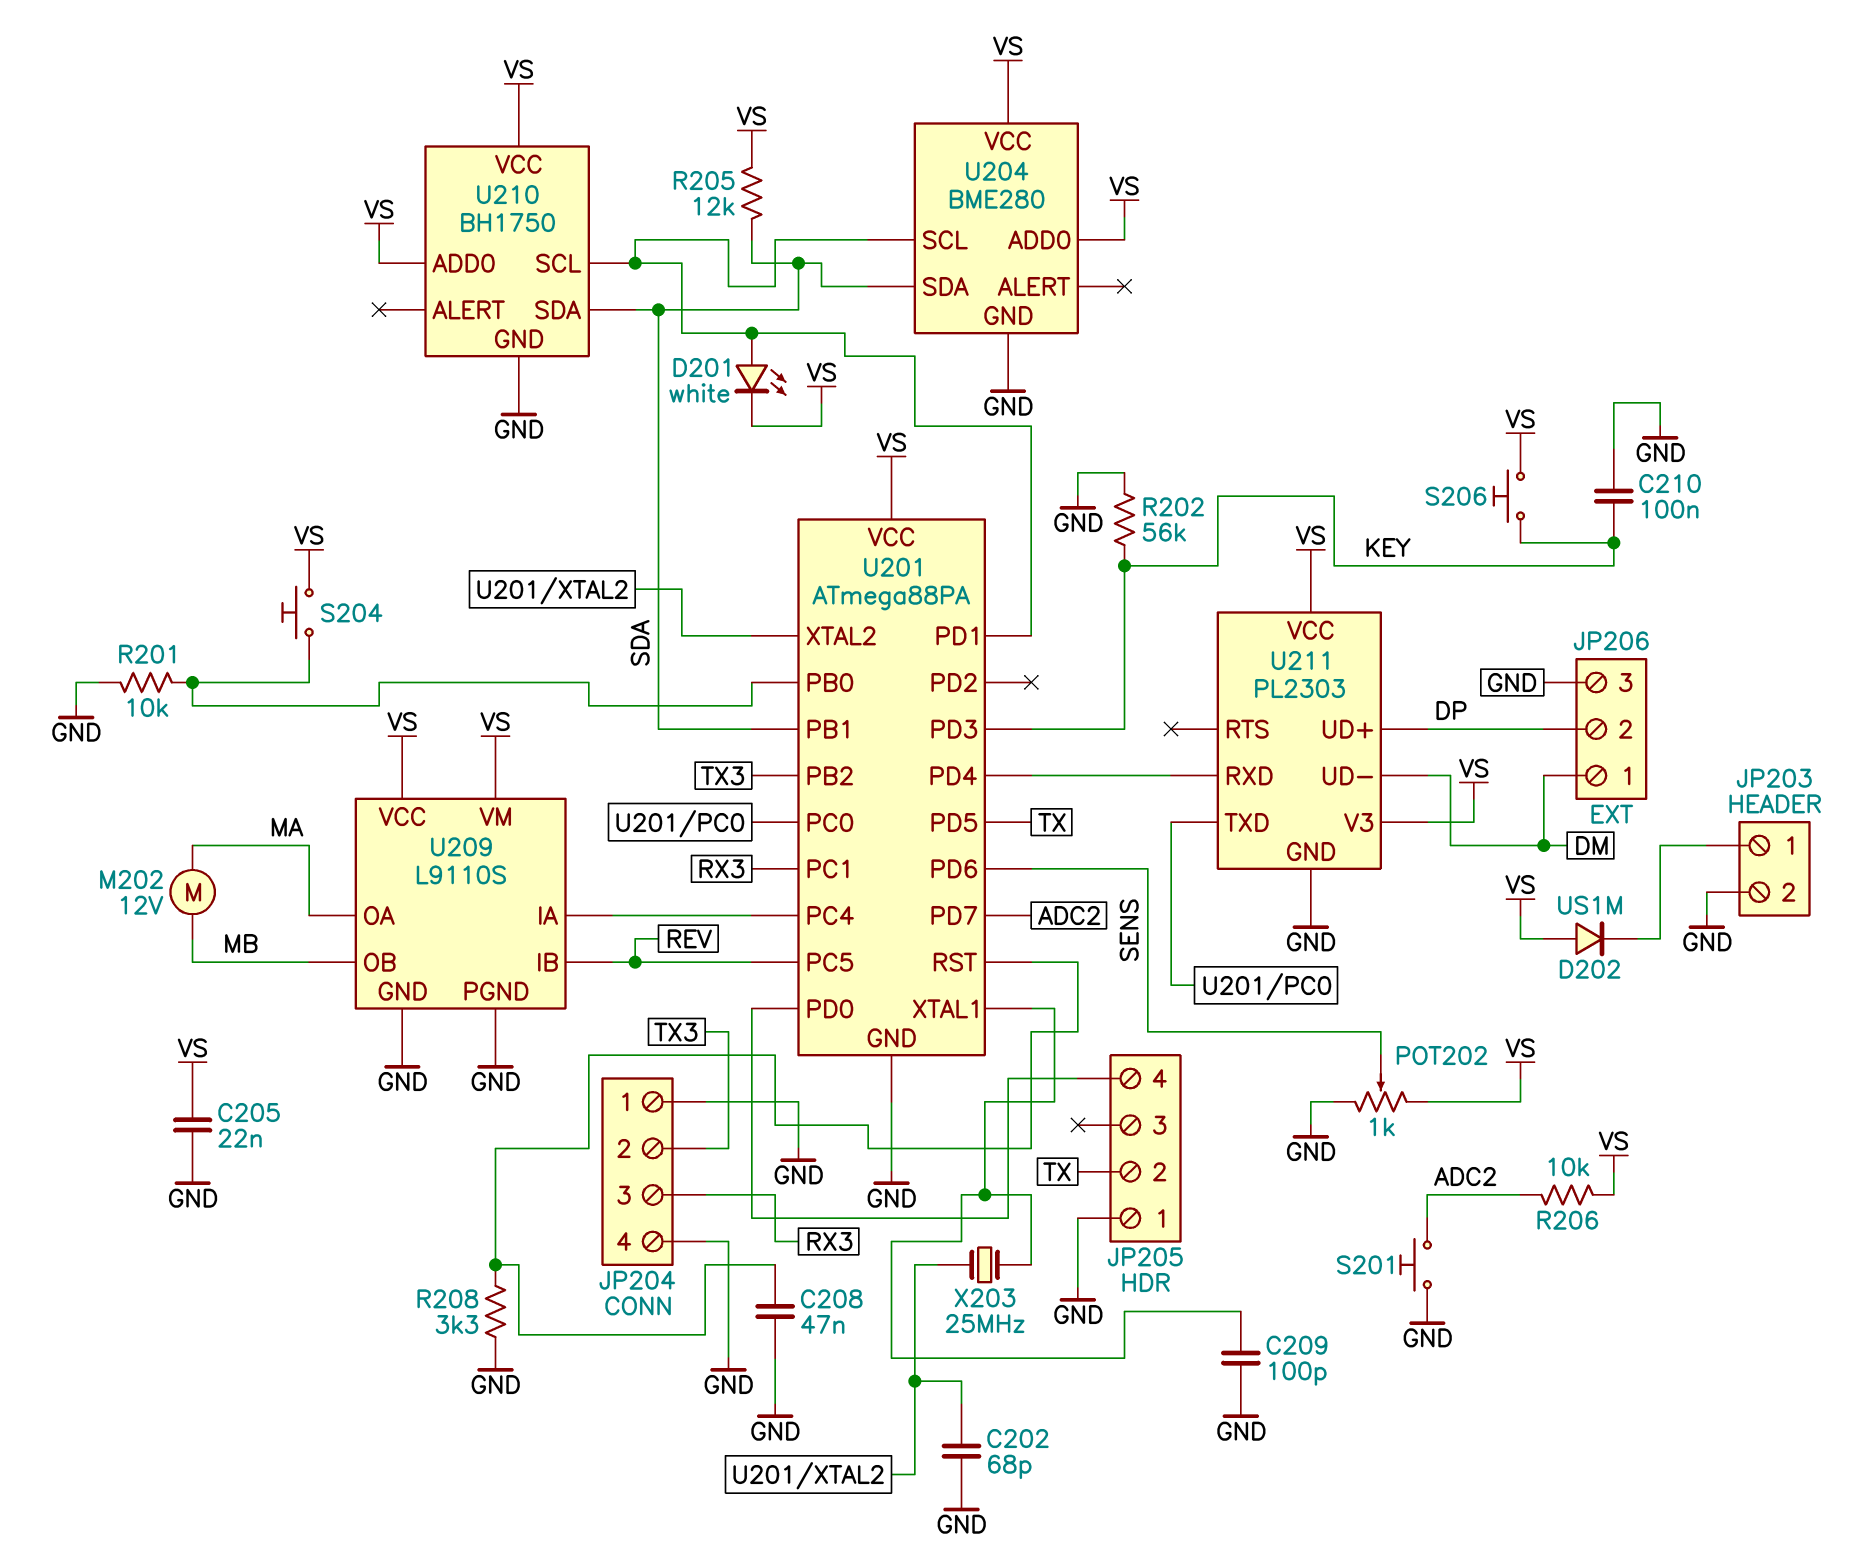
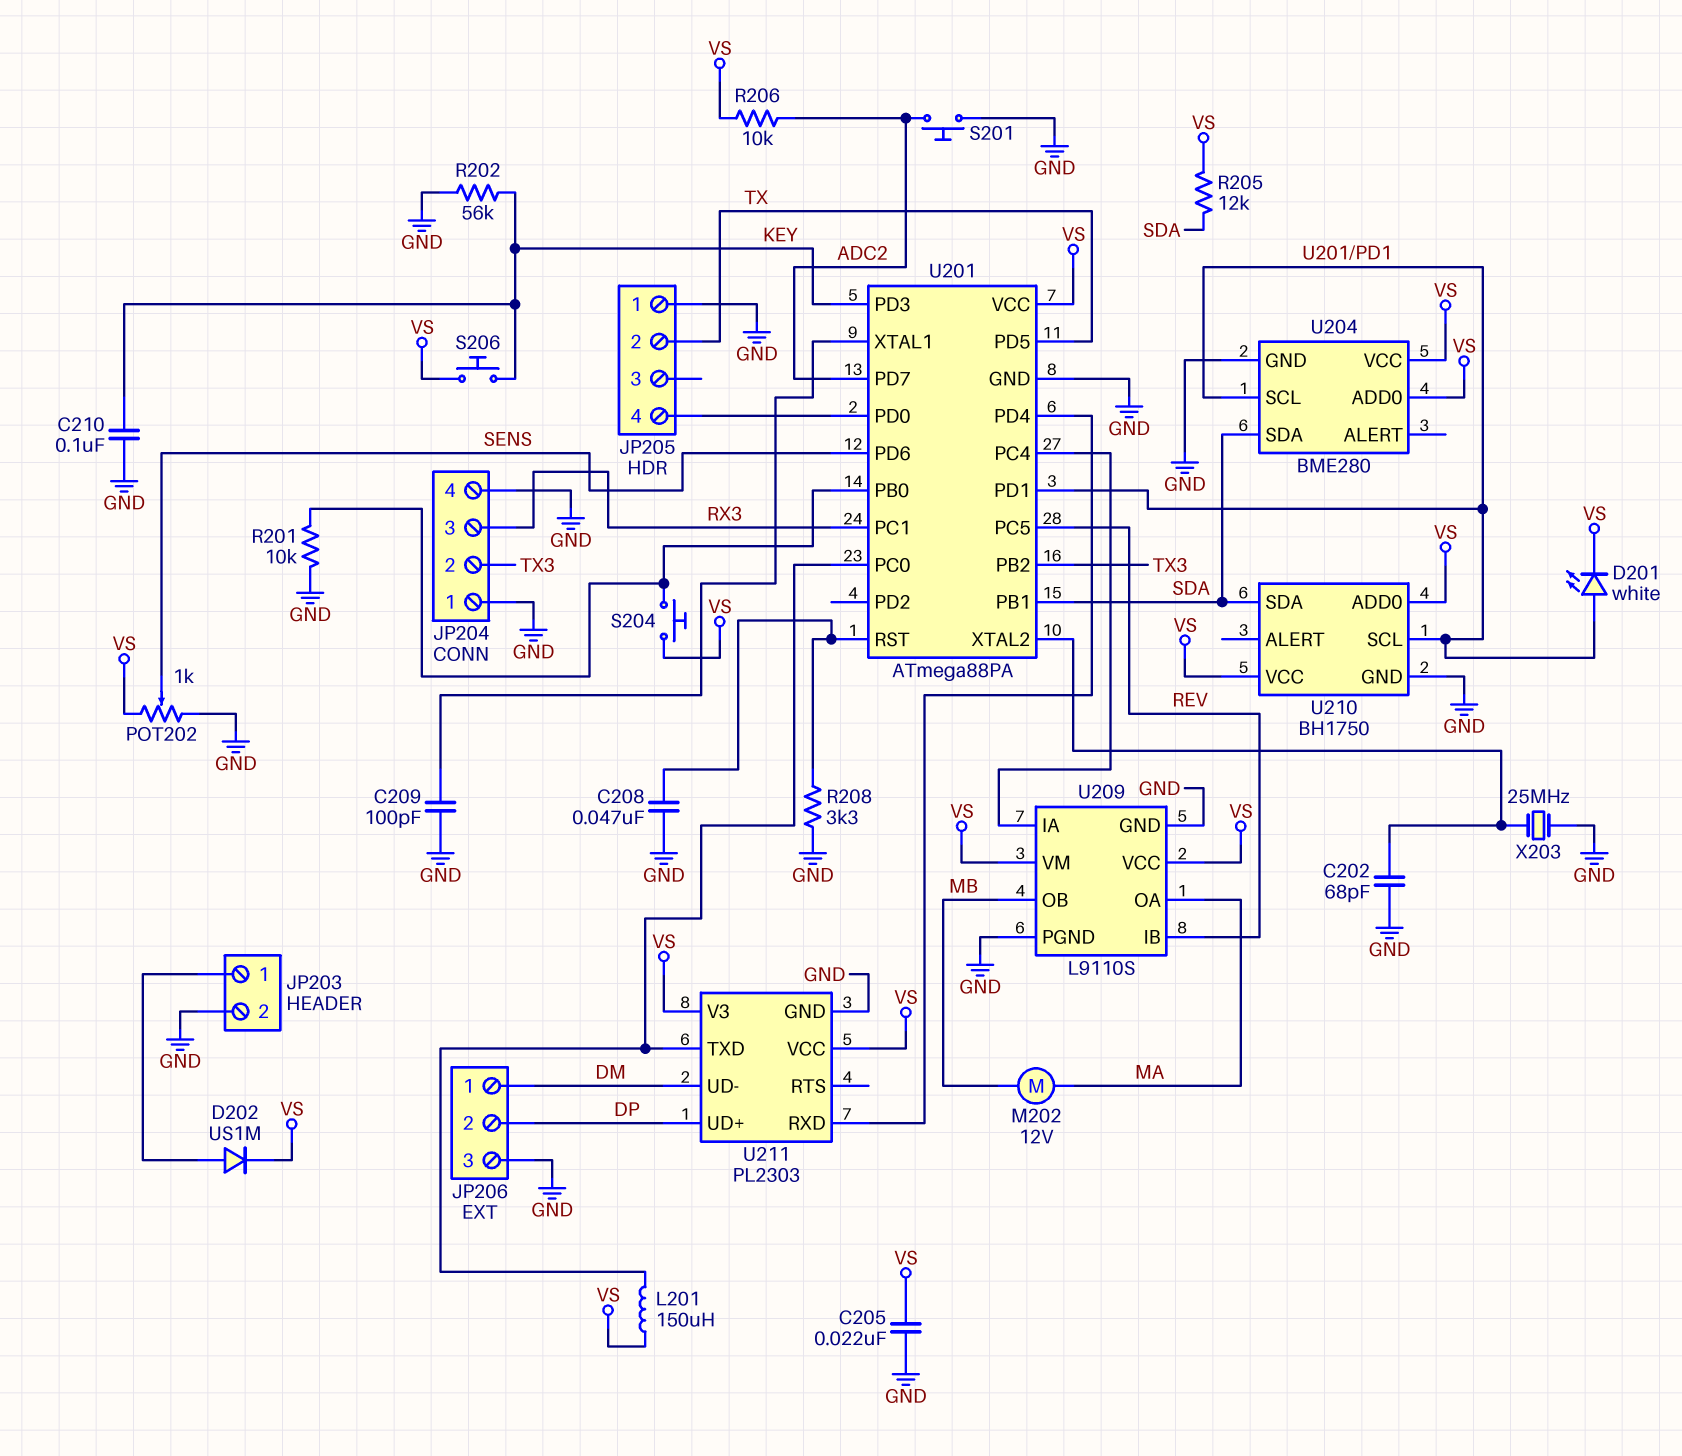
D202: diode US1M (A VS, K JP203/1) -> diode US1M (A JP203/1, K VS)
L201: none -> 150uH (U201/PC0, VS)
X203: 25MHz (U201/XTAL1, U201/XTAL2) -> 25MHz (GND, U201/XTAL2)

